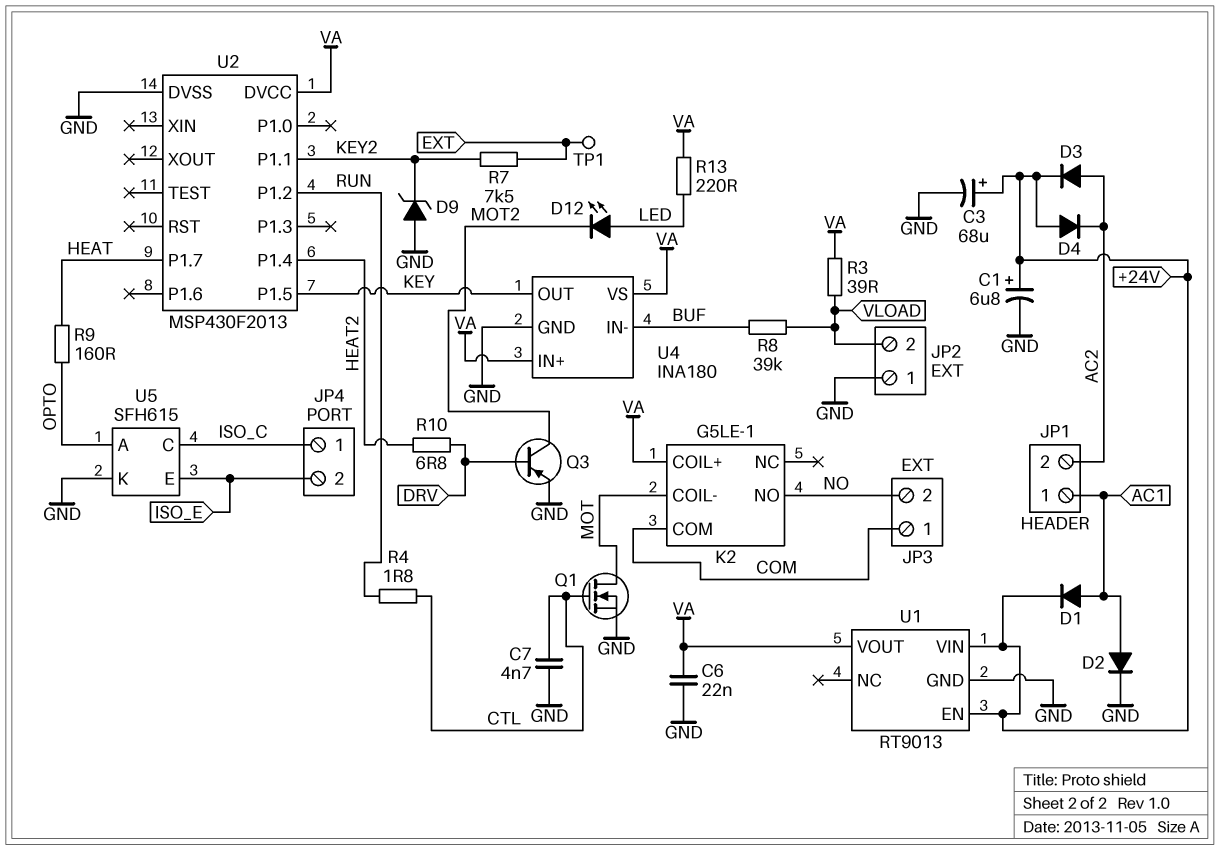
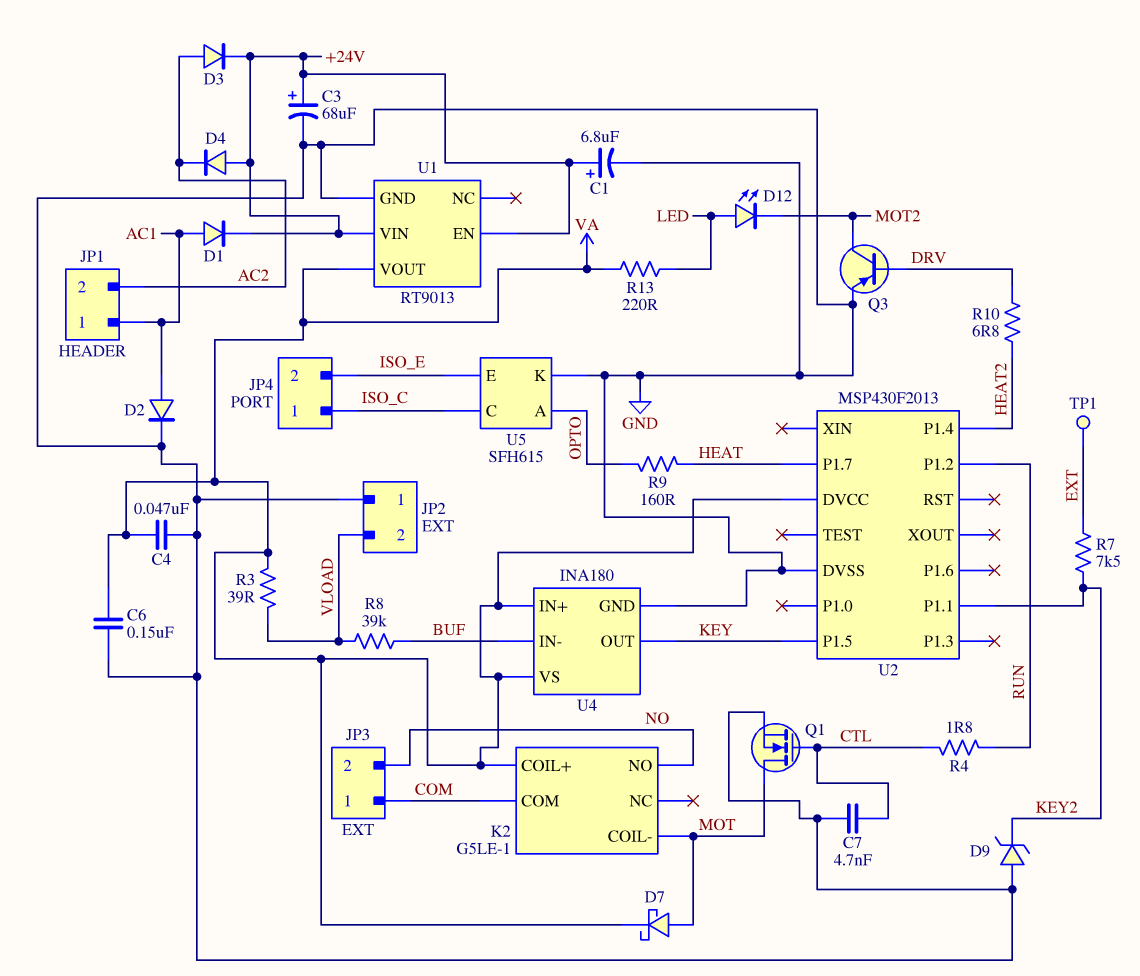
C4: none -> 47nF (GND, VA)
C6: 22nF (GND, VA) -> 150nF (GND, VA)
D7: none -> schottky (A MOT, K VA)

